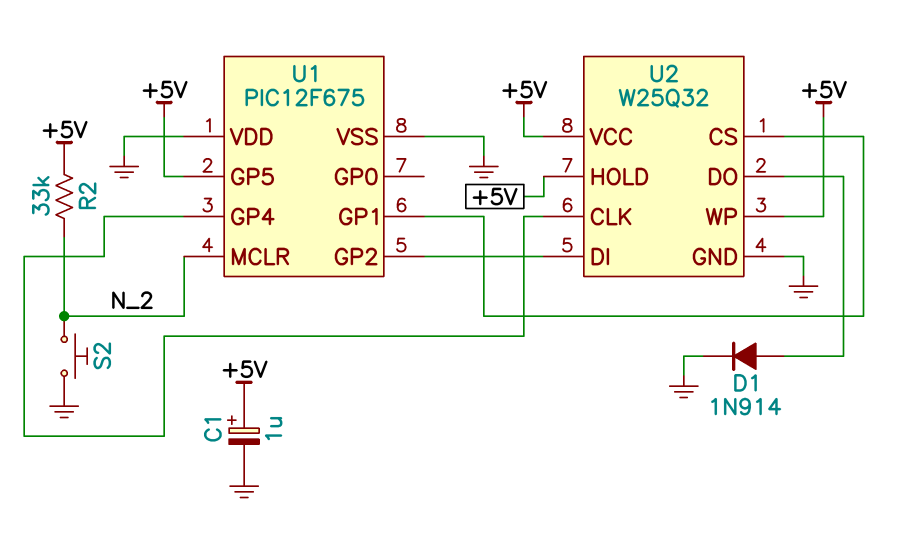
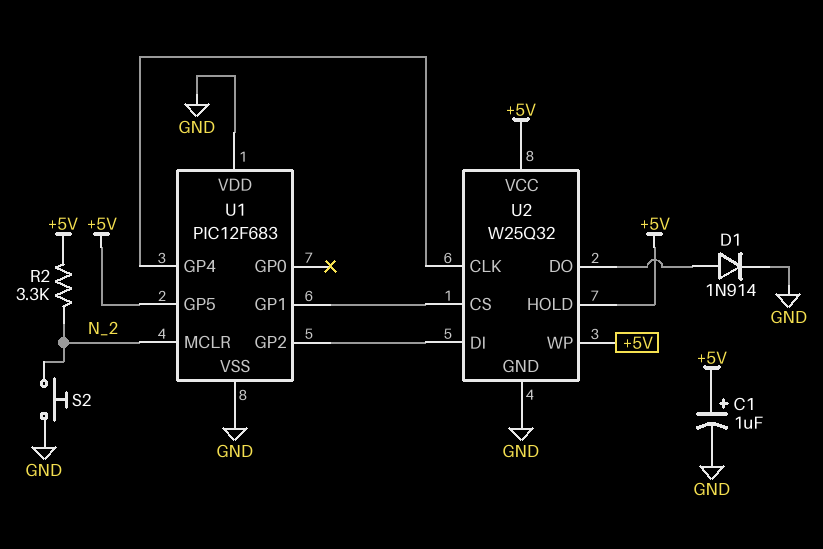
R2: 33k (+5V, N_2) -> 3.3k (+5V, N_2)
U1: PIC12F675 -> PIC12F683

